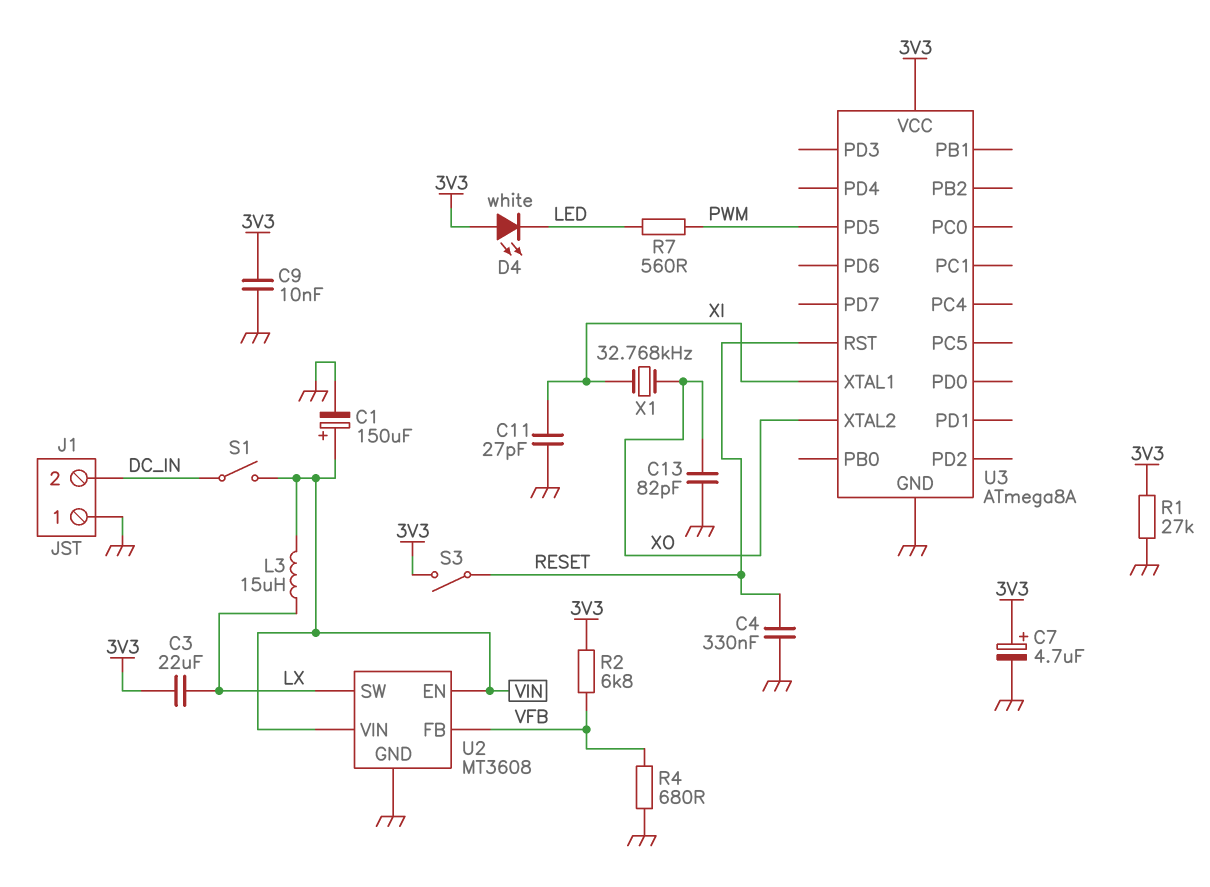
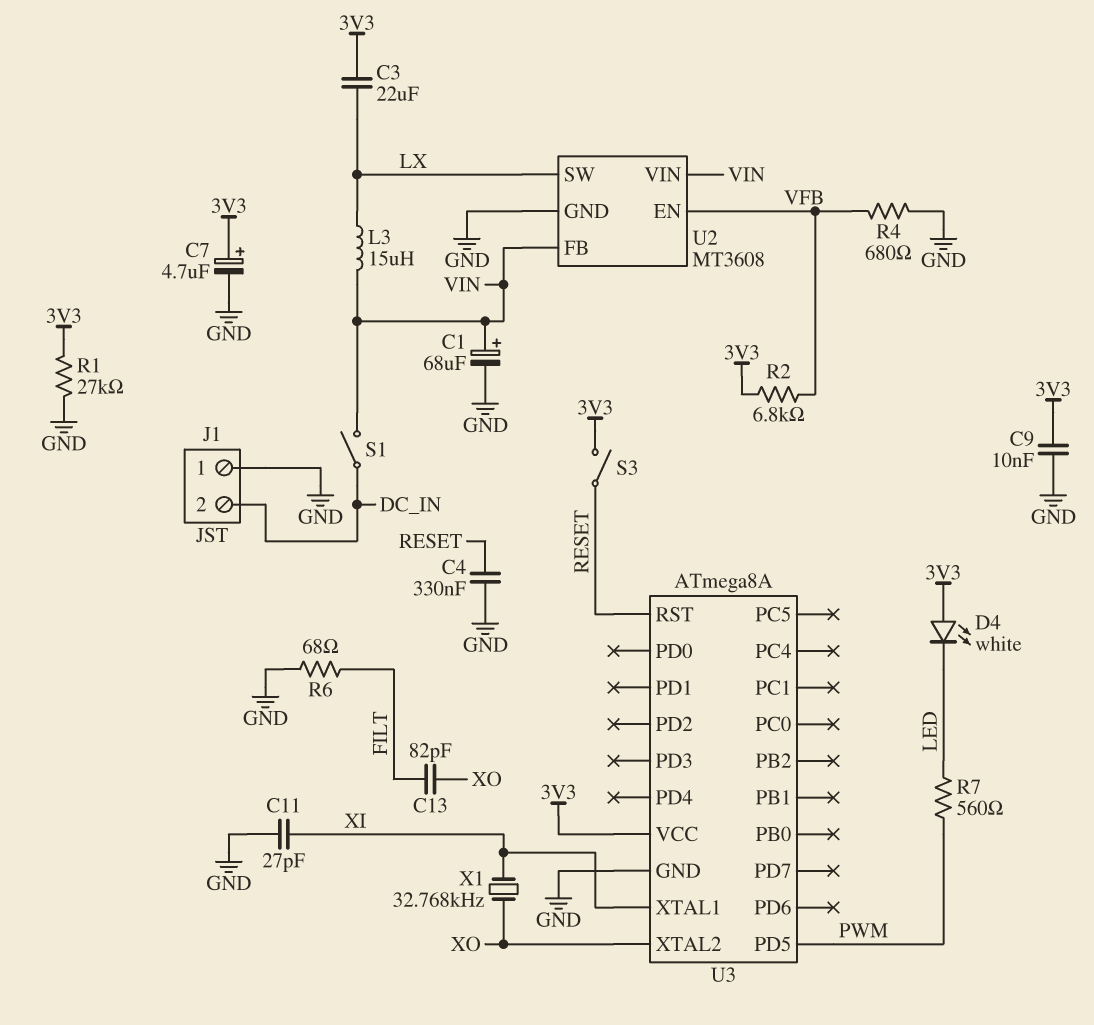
C1: 150uF (plus VIN, minus GND) -> 68uF (plus VIN, minus GND)
C13: 82pF (GND, XO) -> 82pF (FILT, XO)
R6: none -> 68 (FILT, GND)
U2 pin EN: VIN -> VFB
U2 pin FB: VFB -> VIN

